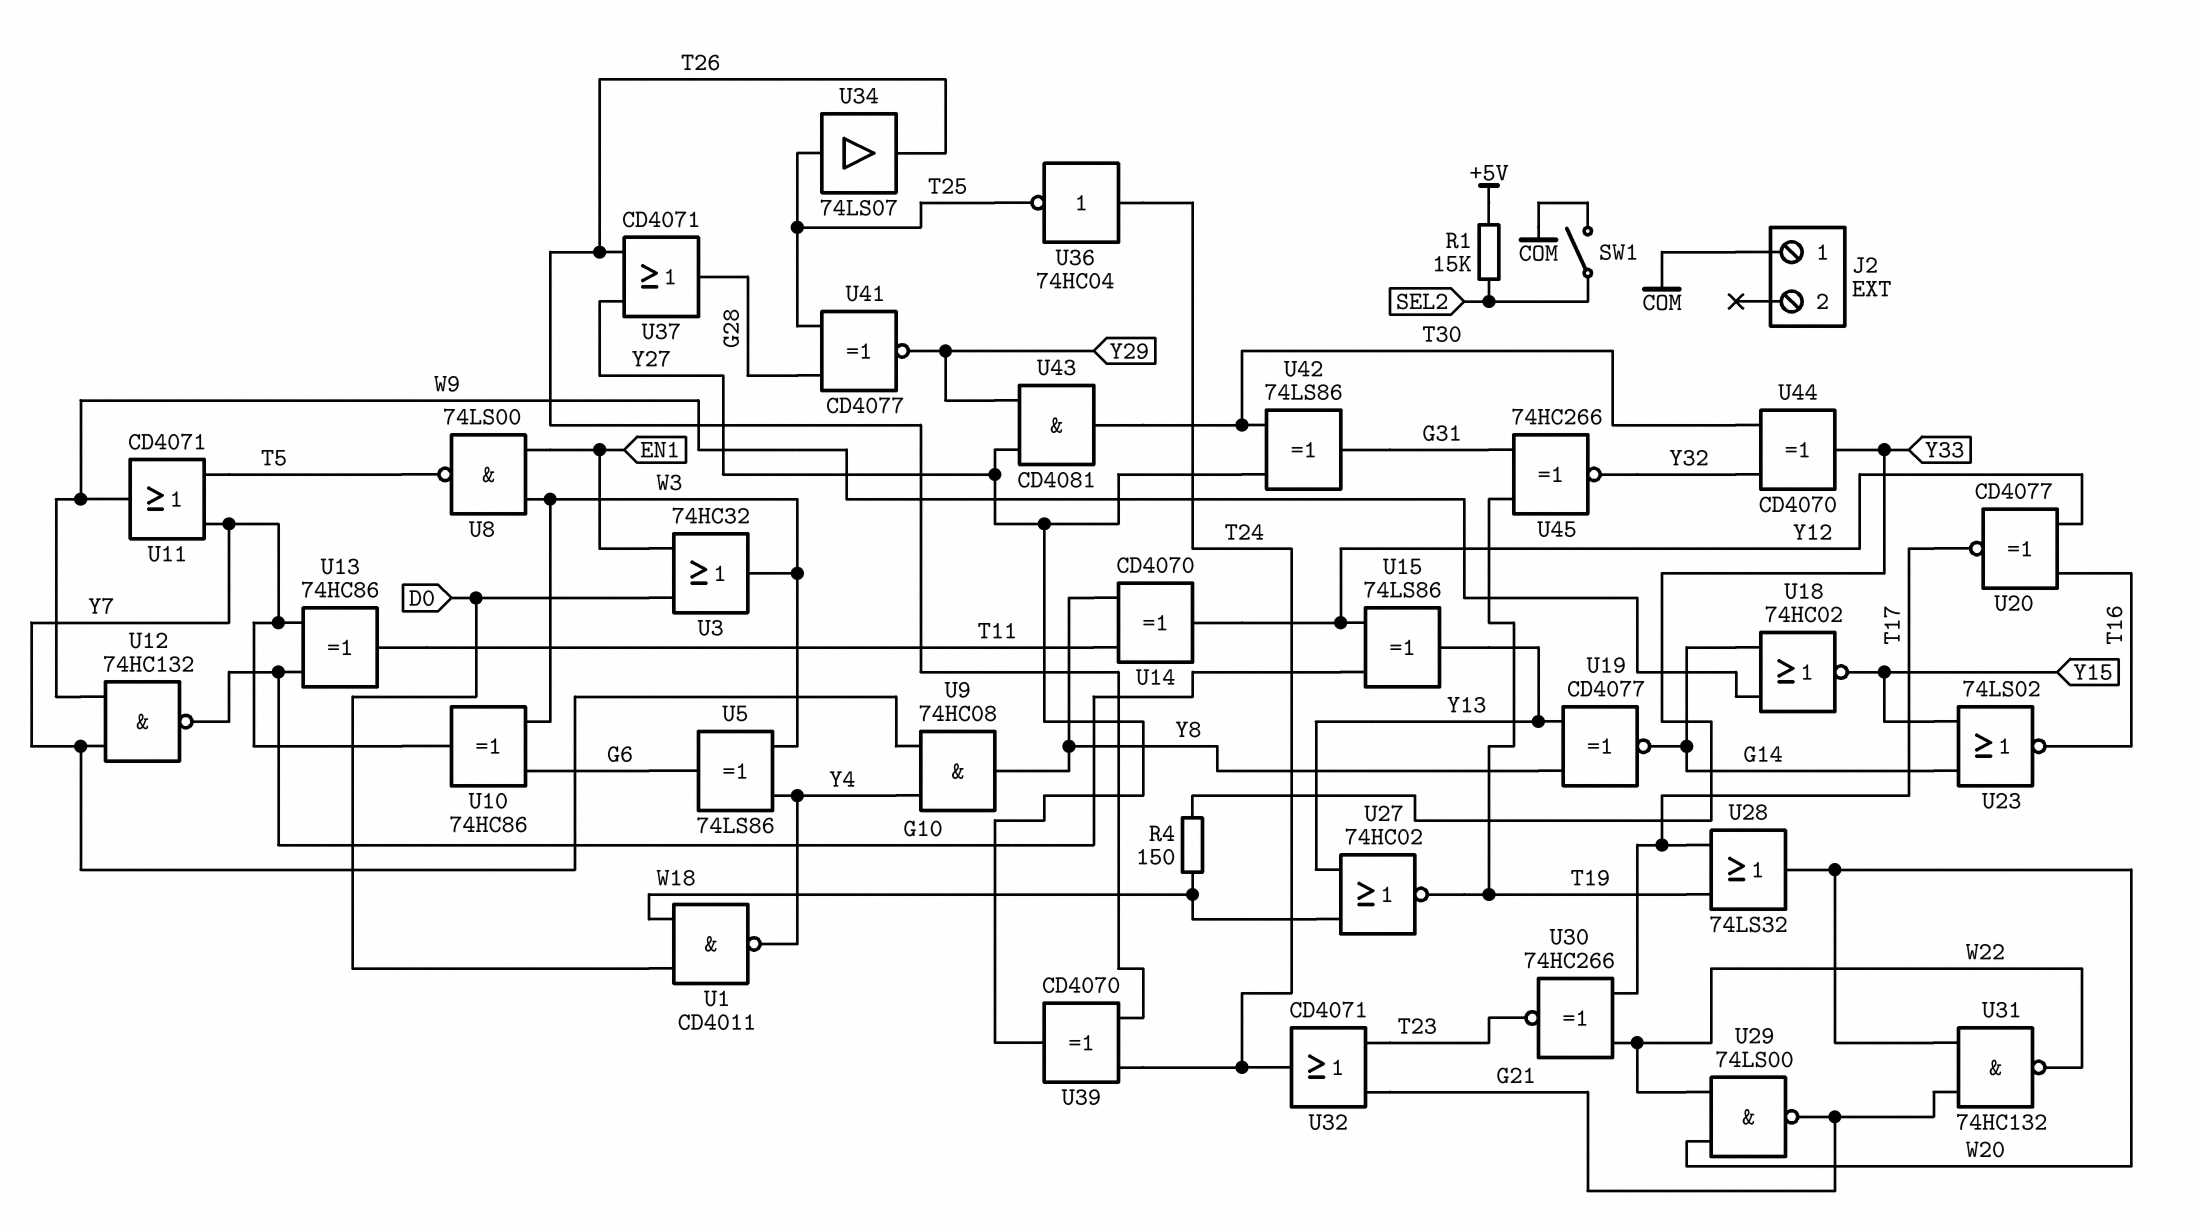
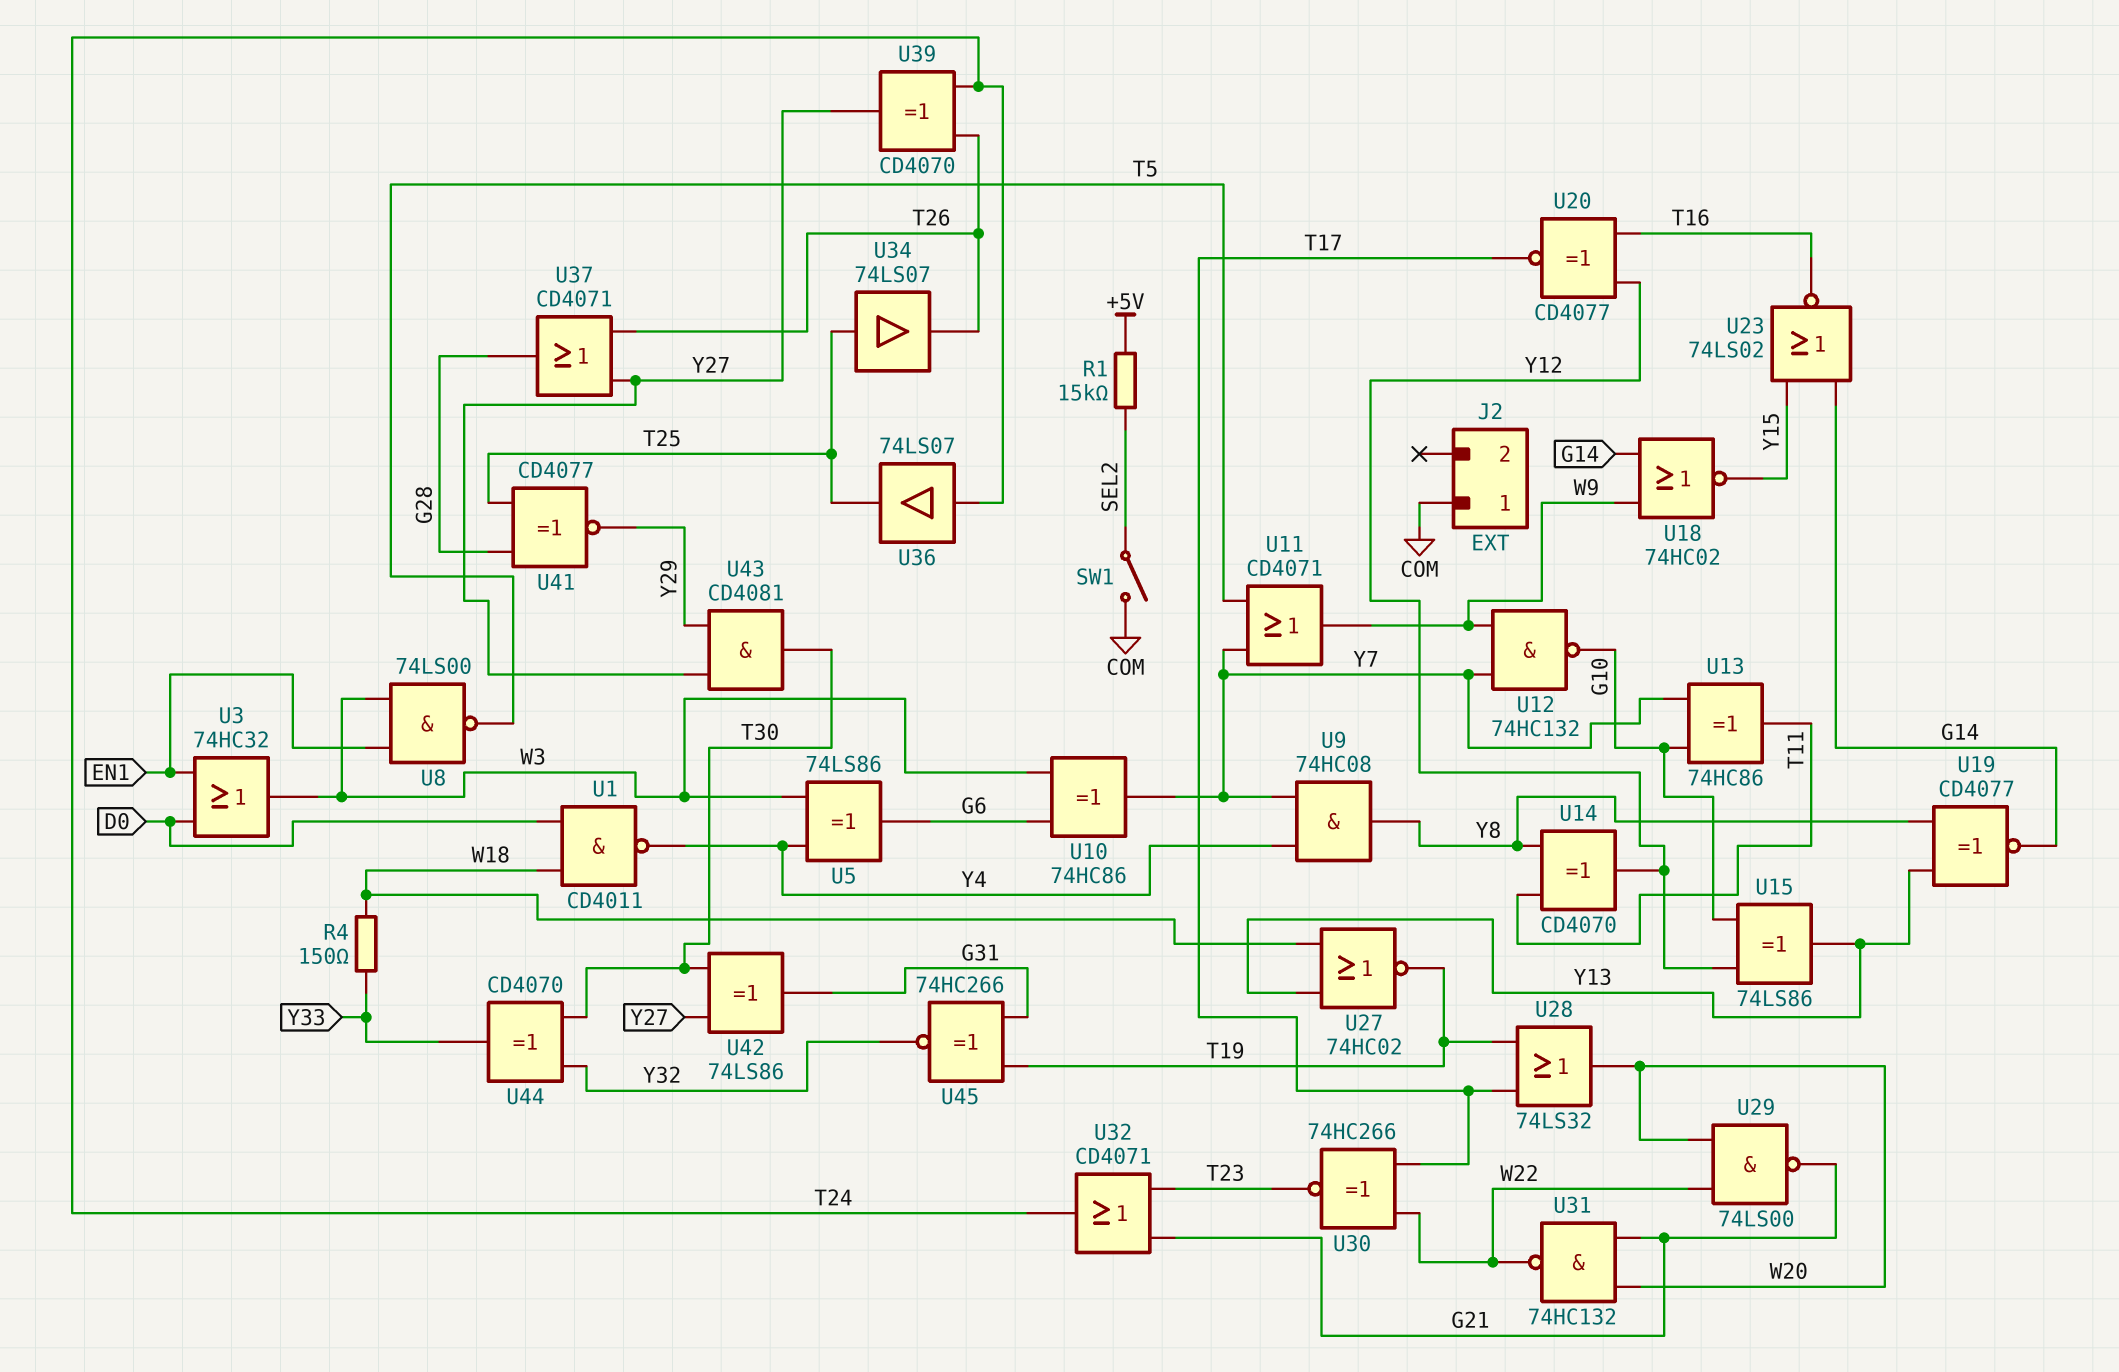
U36: NOT 74HC04 (in T24, out T25) -> buffer 74LS07 (in T24, out T25)

